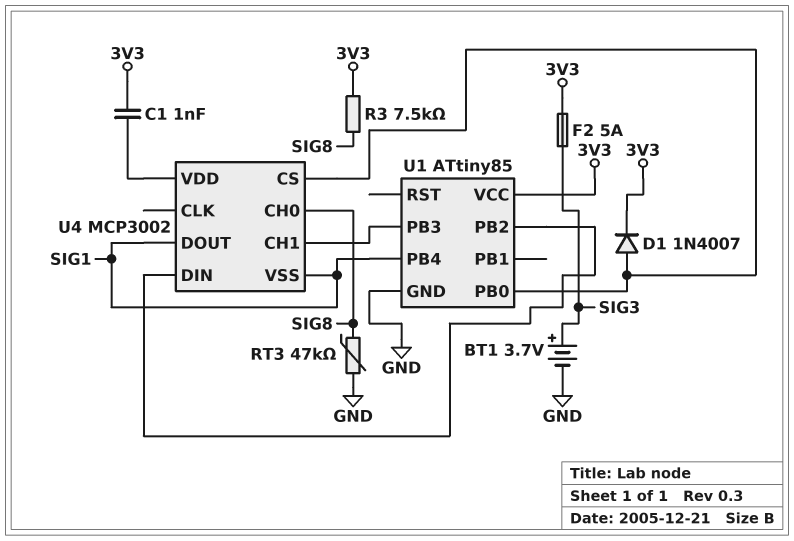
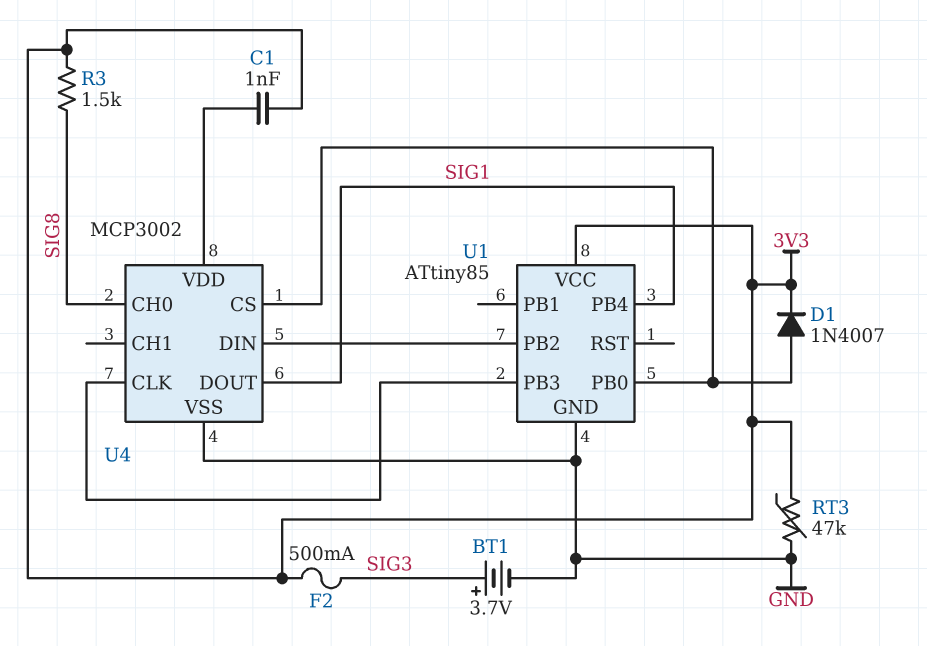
F2: 5A (3V3, SIG3) -> 500mA (3V3, SIG3)
R3: 7.5k (3V3, SIG8) -> 1.5k (3V3, SIG8)
RT3: 47k (GND, SIG8) -> 47k (3V3, GND)
U4 pin CH1: U1/PB3 -> none
U4 pin CLK: none -> U1/PB3
U4 pin VSS: SIG1 -> GND

